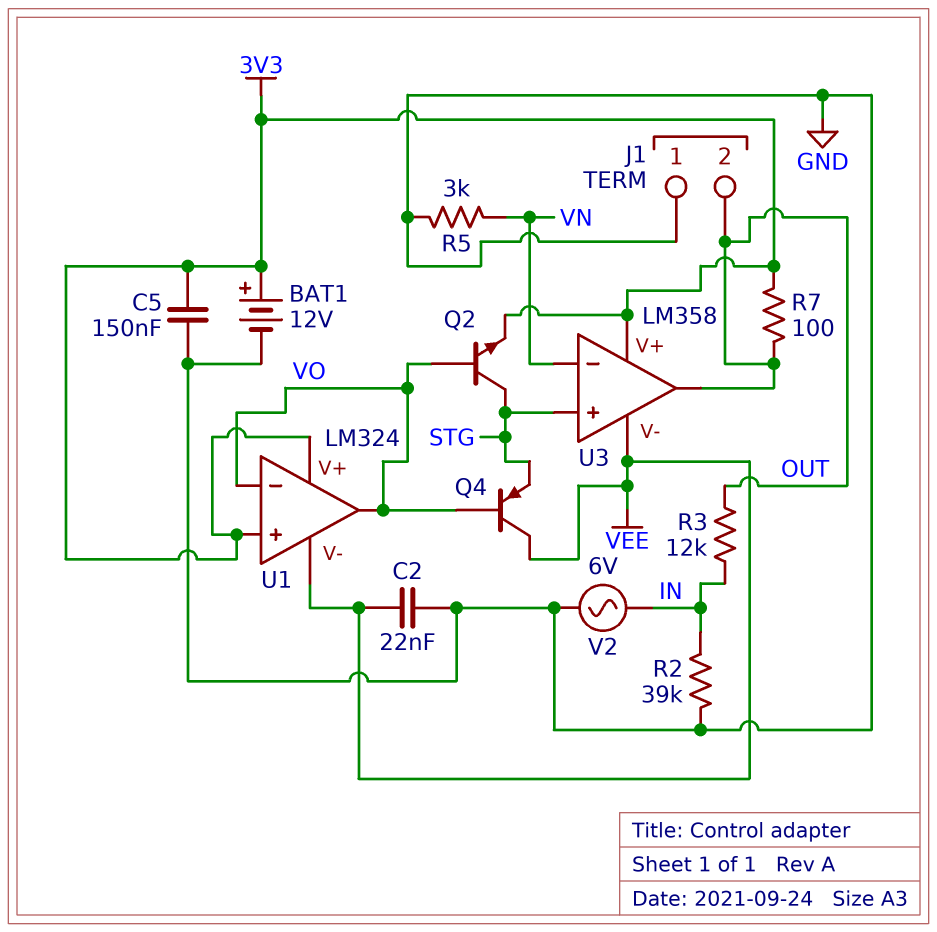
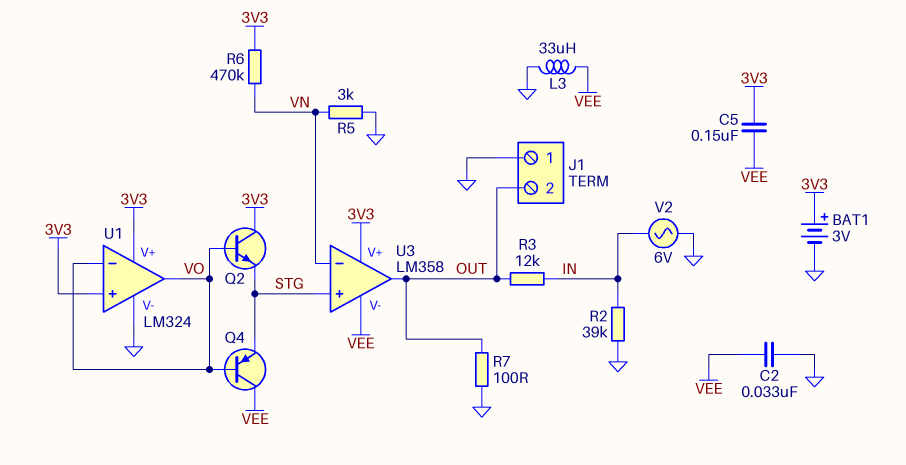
BAT1: 12V (plus 3V3, minus GND) -> 3V (plus 3V3, minus GND)
C2: 22nF (GND, VEE) -> 33nF (GND, VEE)
C5: 150nF (3V3, GND) -> 150nF (3V3, VEE)
L3: none -> 33uH (GND, VEE)
Q2: NPN (B VO, C STG, E 3V3) -> NPN (B VO, C 3V3, E STG)
R6: none -> 470k (3V3, VN)
R7: 100 (3V3, OUT) -> 100 (GND, OUT)
U1 pin V-: VEE -> GND

